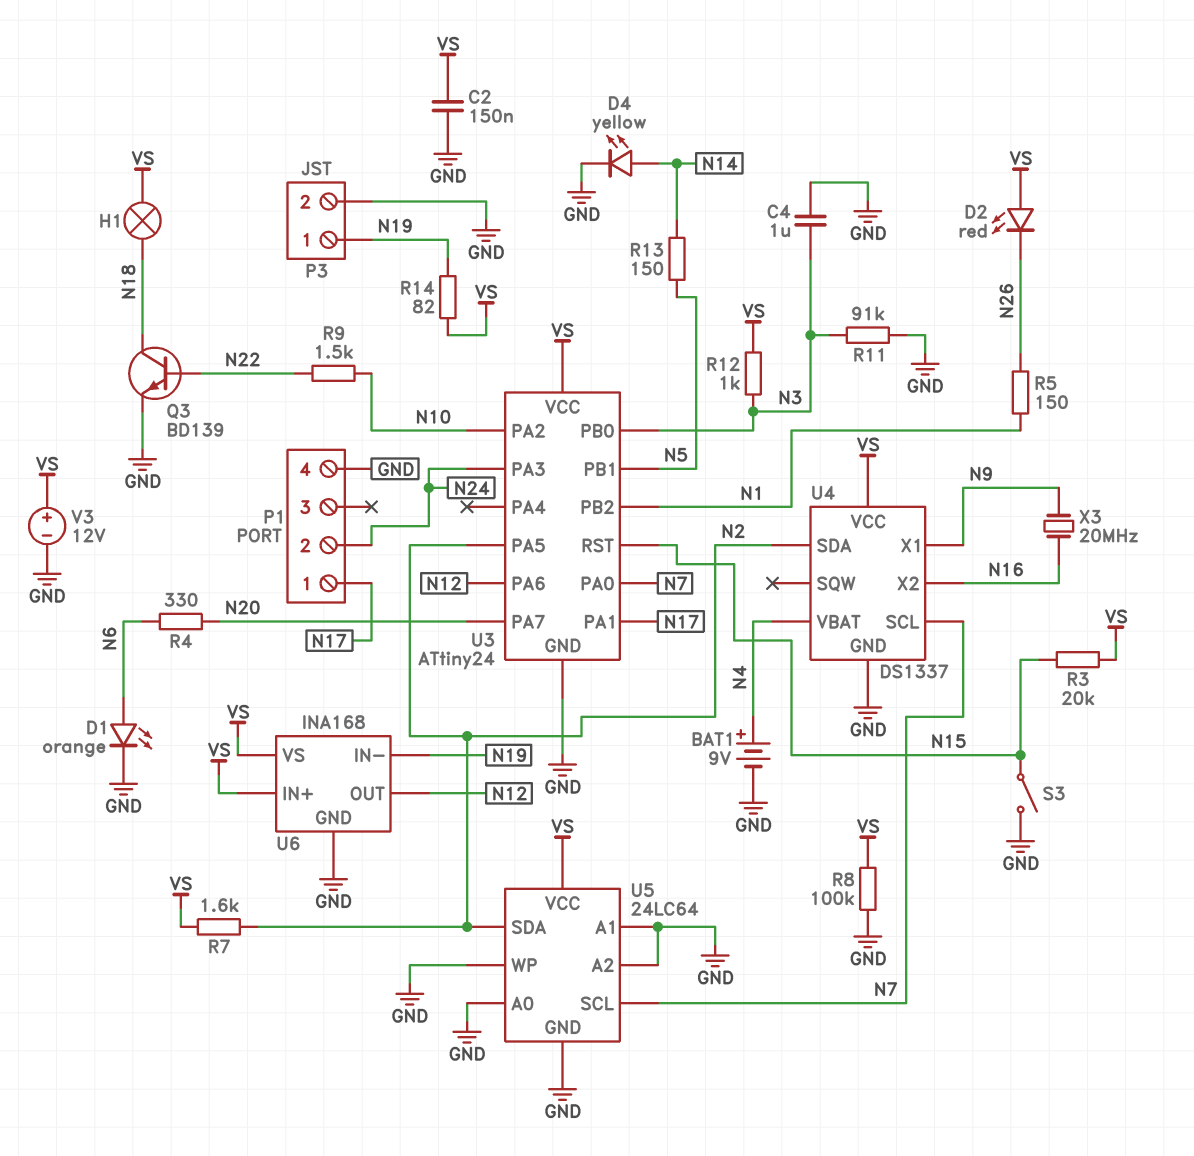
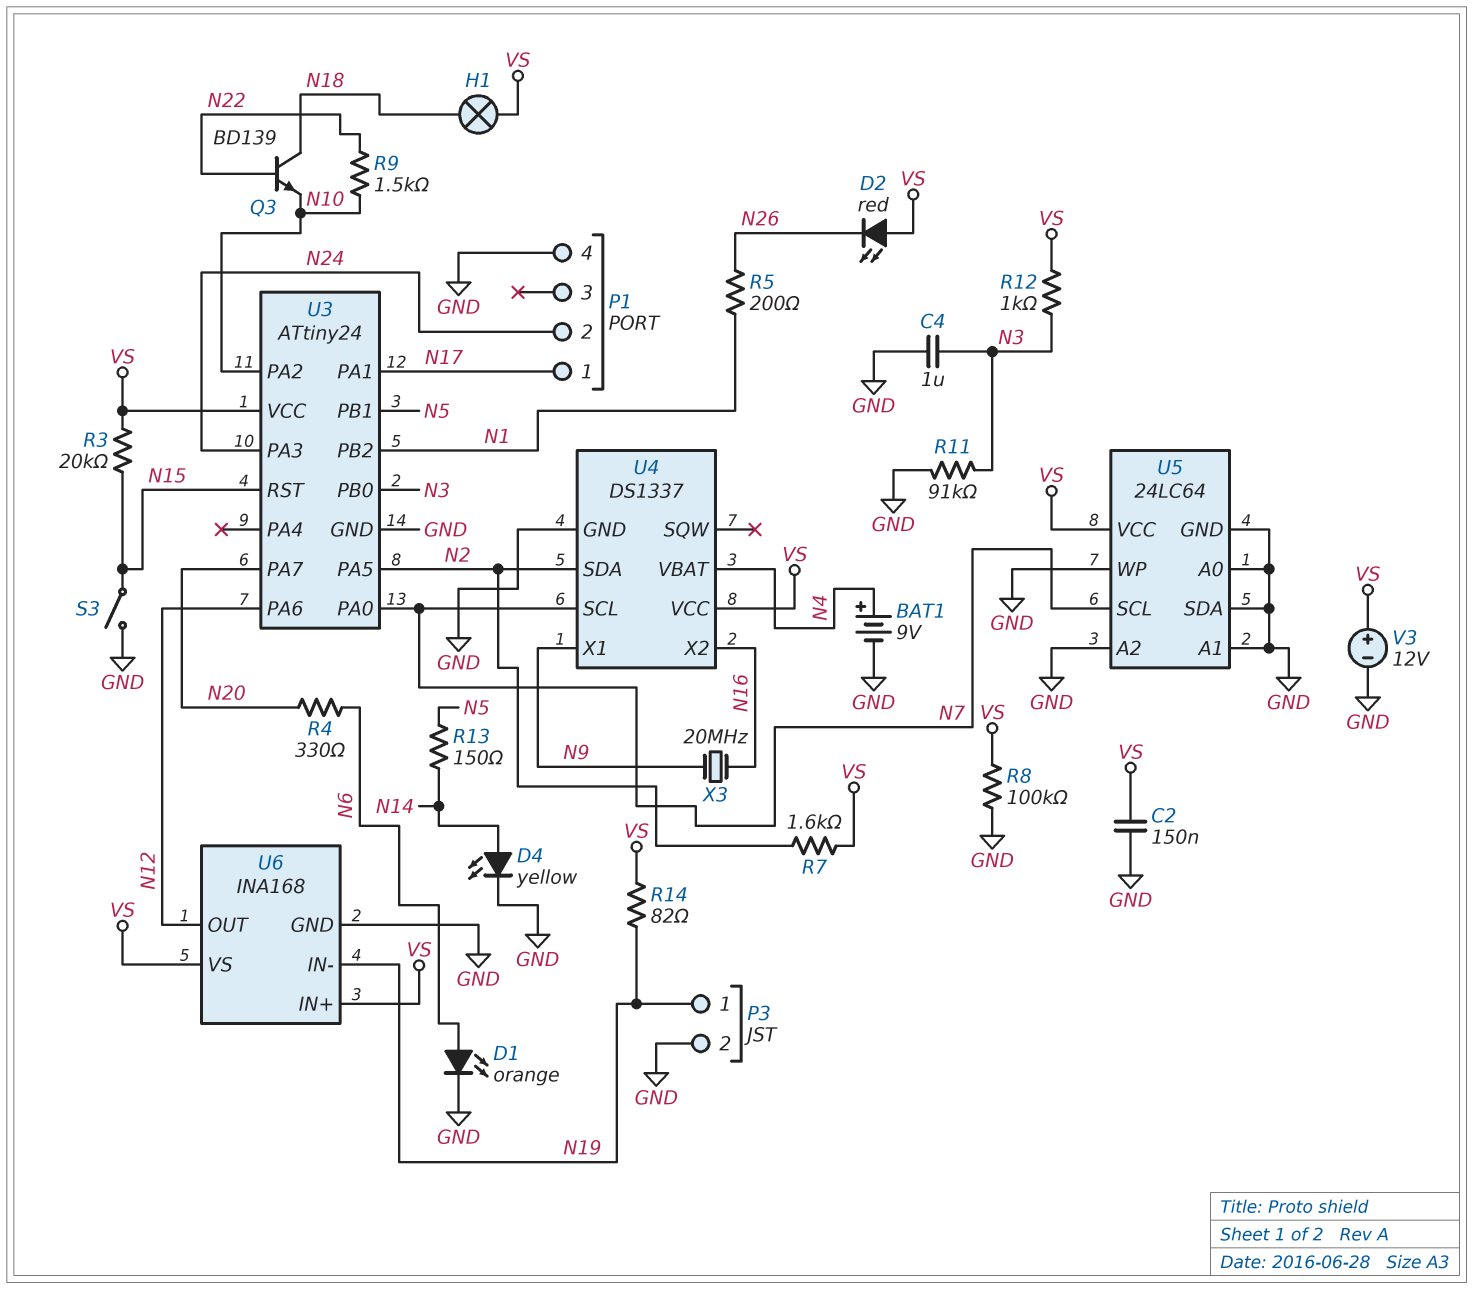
Q3: NPN BD139 (B N22, C N18, E GND) -> NPN BD139 (B N22, C N18, E N10)
R5: 150 (N1, N26) -> 200 (N1, N26)
U5 pin SDA: N2 -> GND

